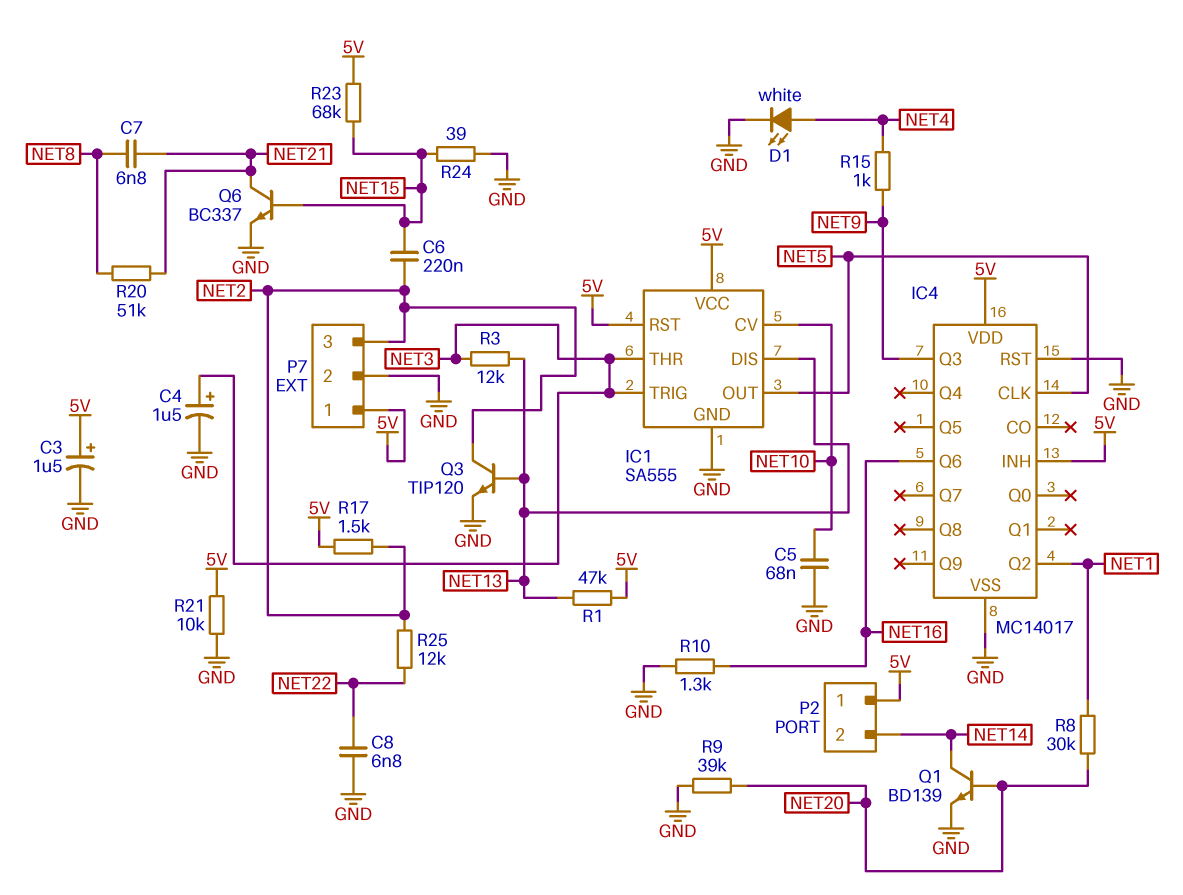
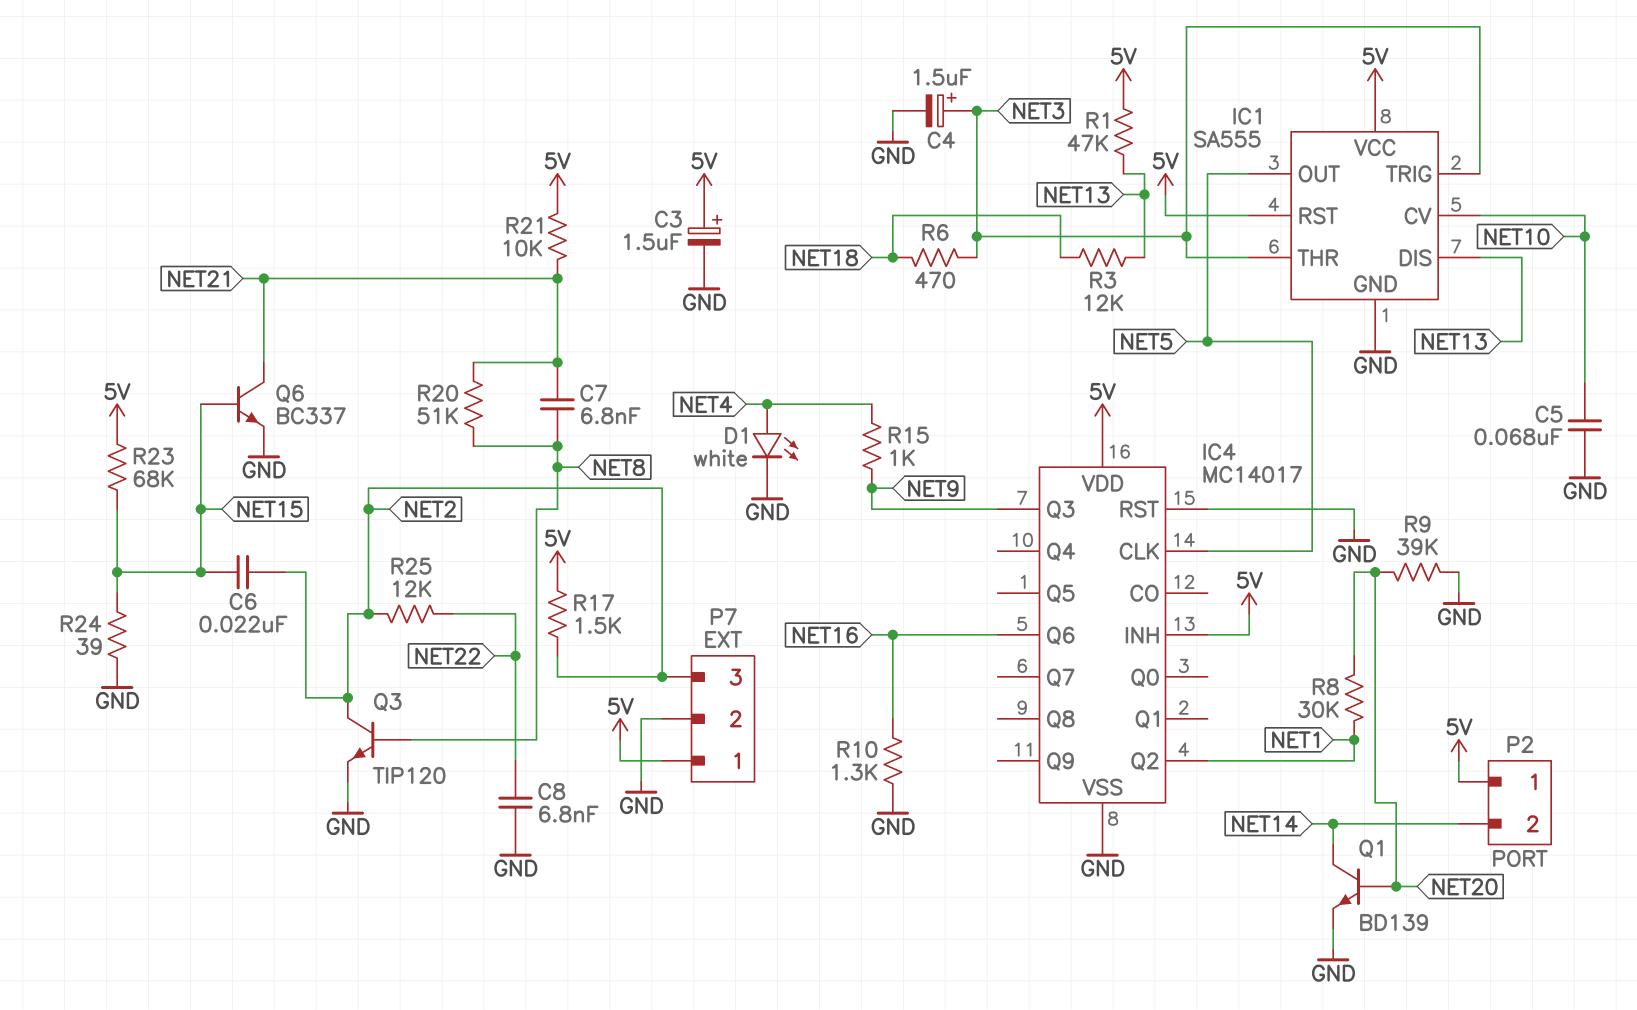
C6: 220nF (NET2, NET15) -> 22nF (NET2, NET15)
Q3: NPN TIP120 (B NET13, C NET2, E GND) -> NPN TIP120 (B NET8, C NET2, E GND)
R3: 12k (NET3, NET13) -> 12k (NET13, NET18)
R6: none -> 470 (NET3, NET18)
R21: 10k (5V, GND) -> 10k (5V, NET21)

